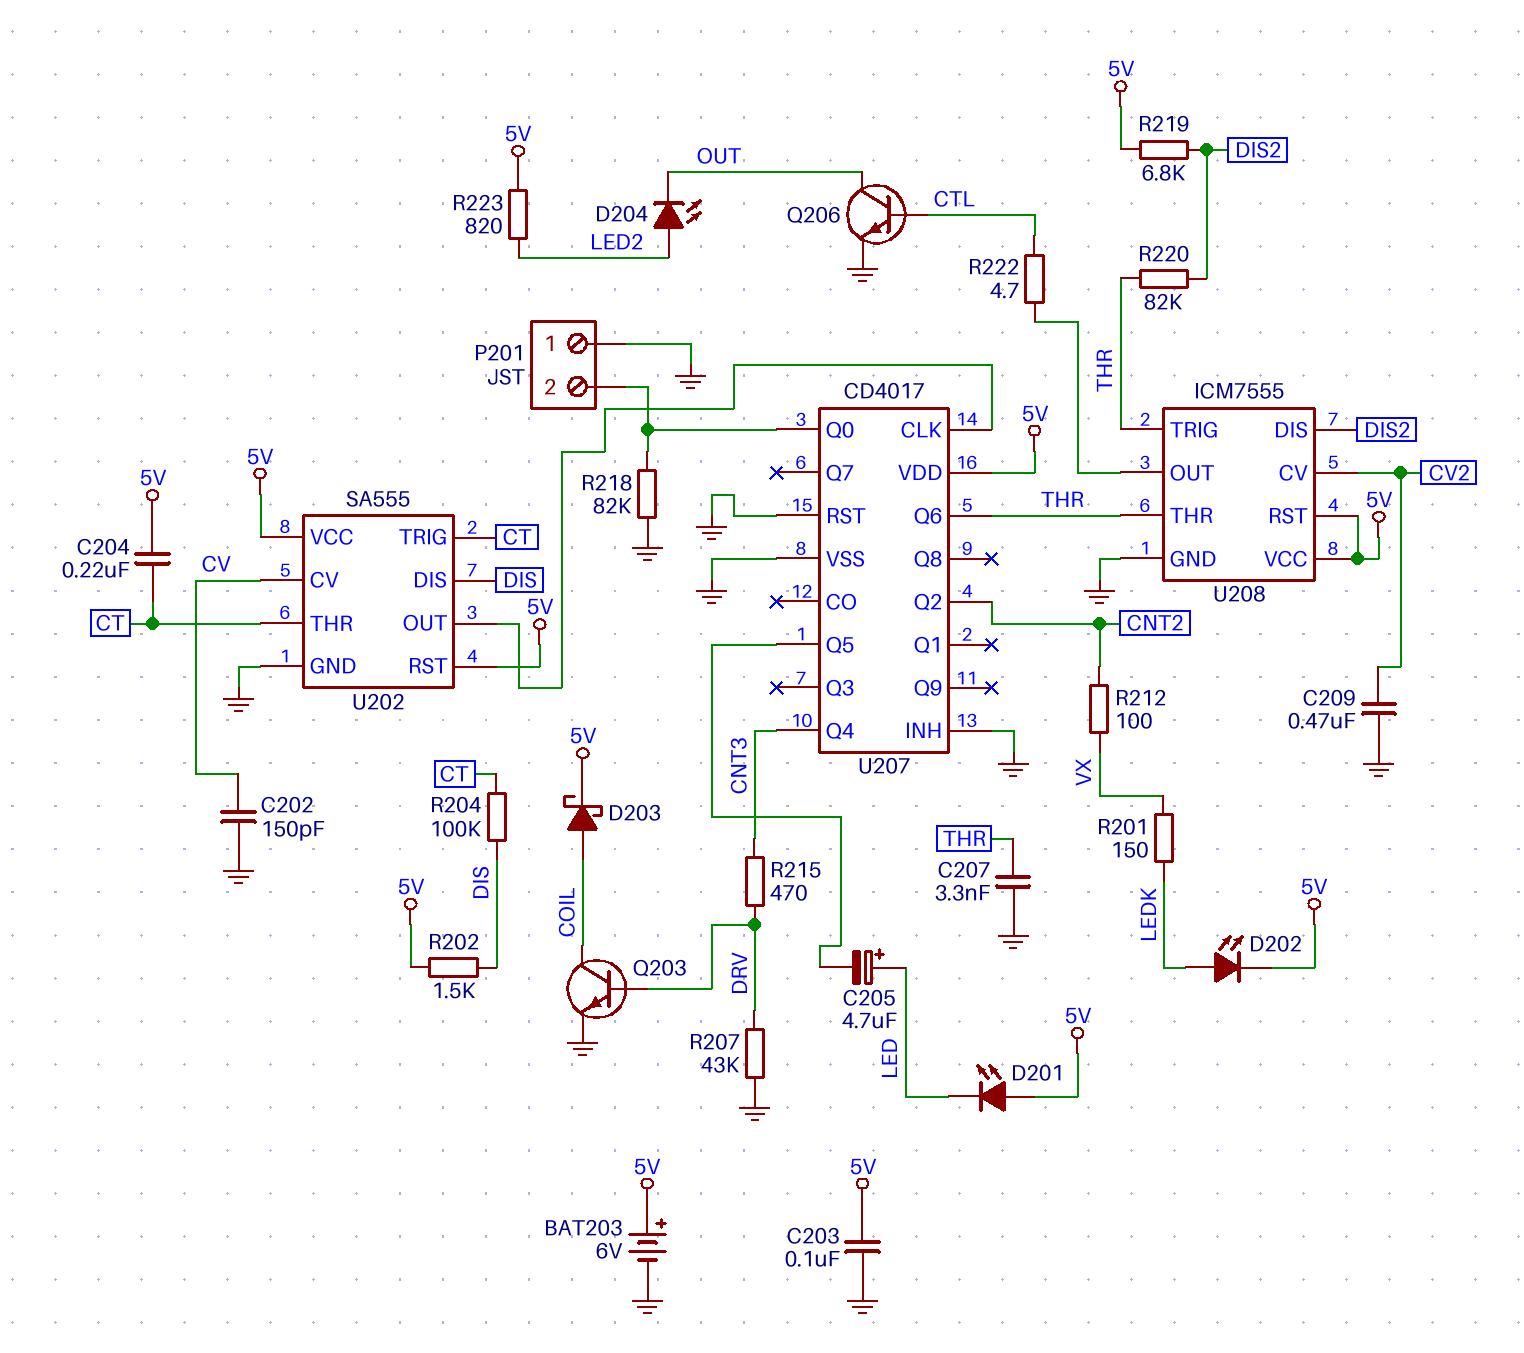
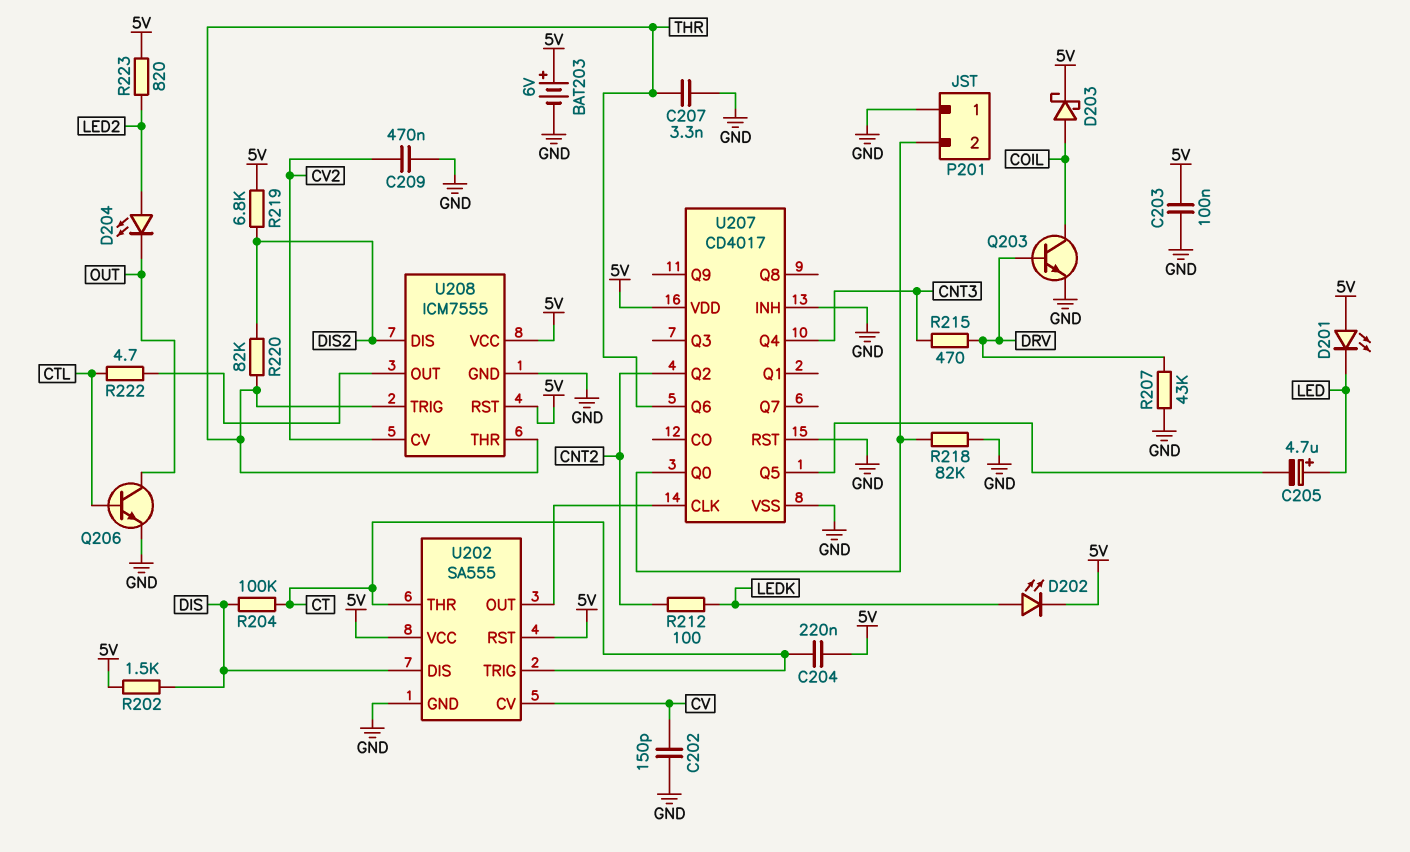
R201: 150 (LEDK, VX) -> none
R212: 100 (CNT2, VX) -> 100 (CNT2, LEDK)

